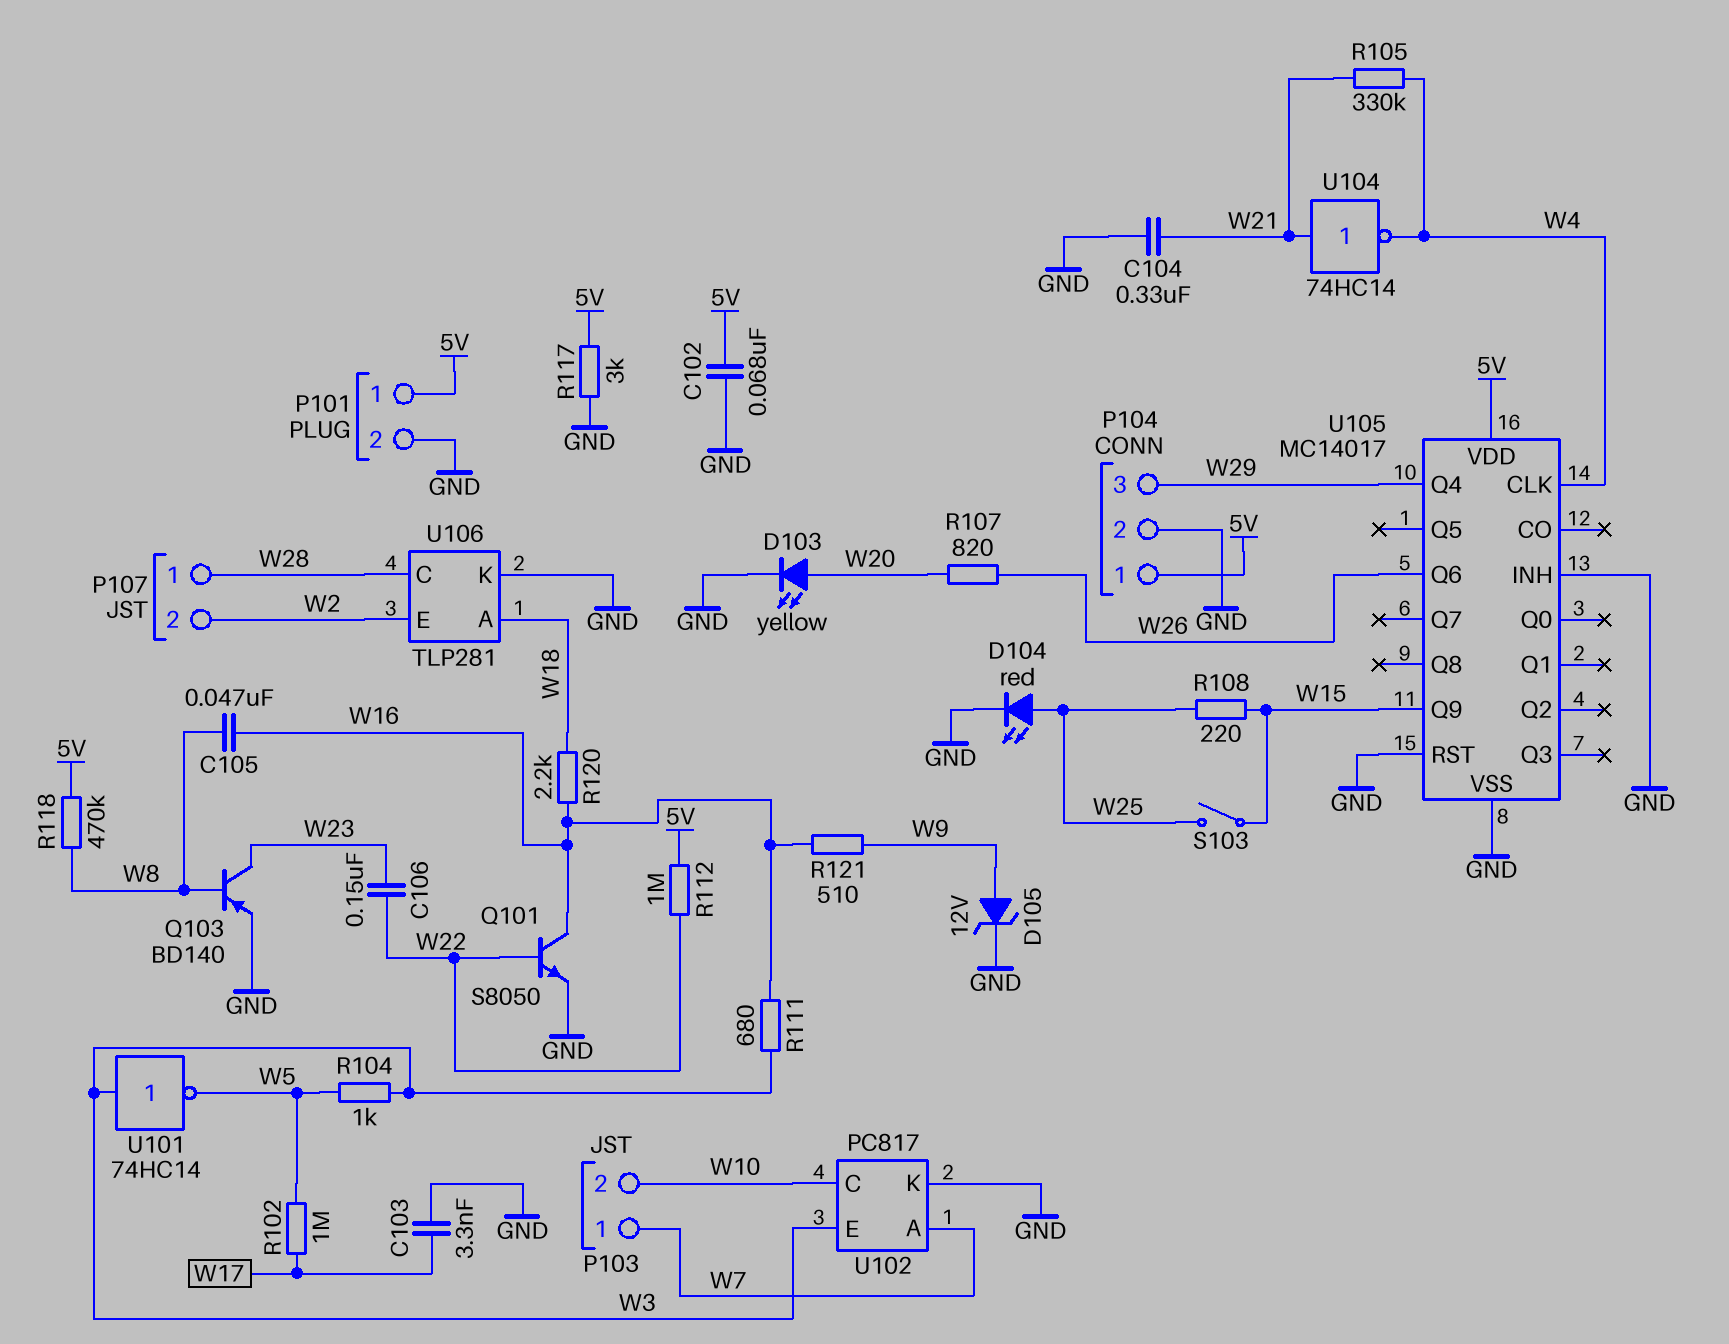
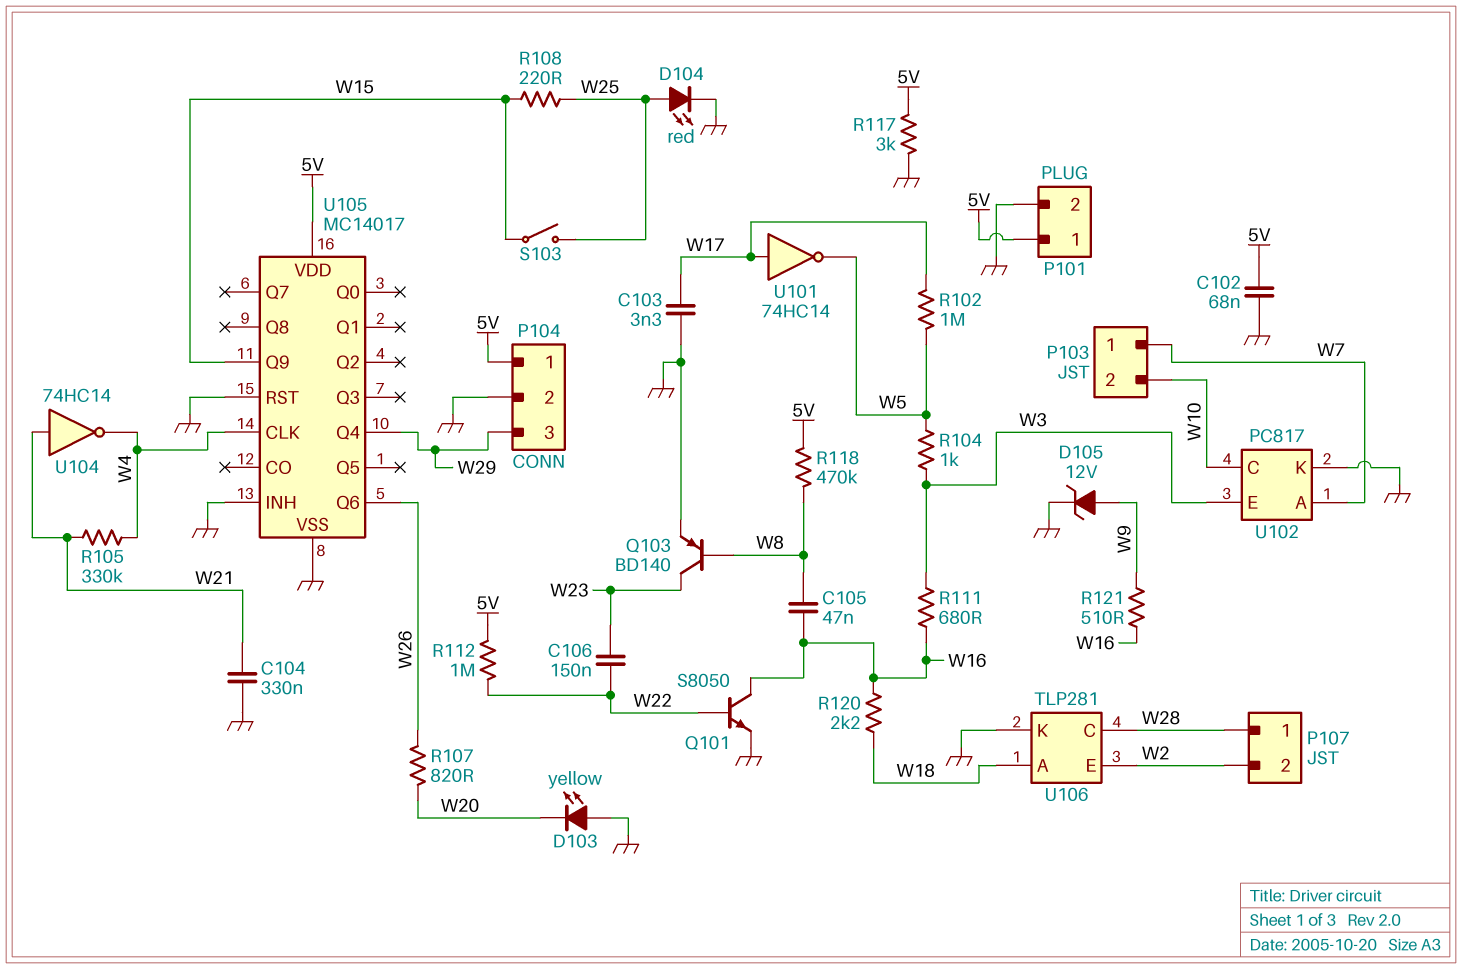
D103: LED yellow (A W20, K GND) -> LED yellow (A GND, K W20)
U101: NOT 74HC14 (in W3, out W5) -> NOT 74HC14 (in W17, out W5)

